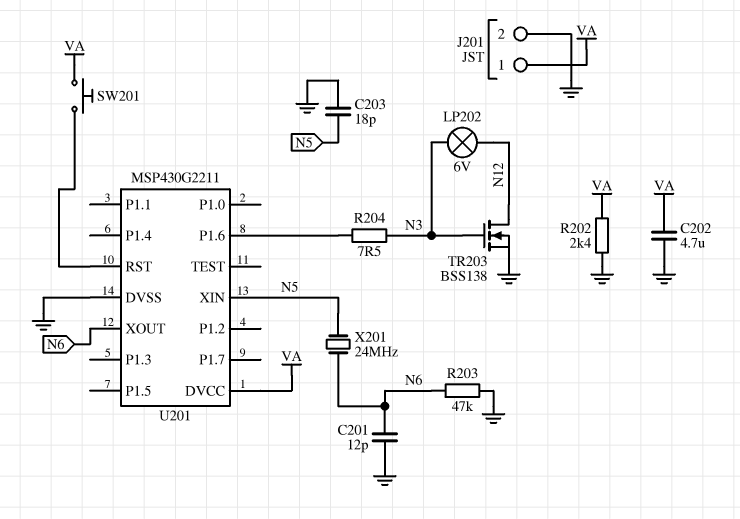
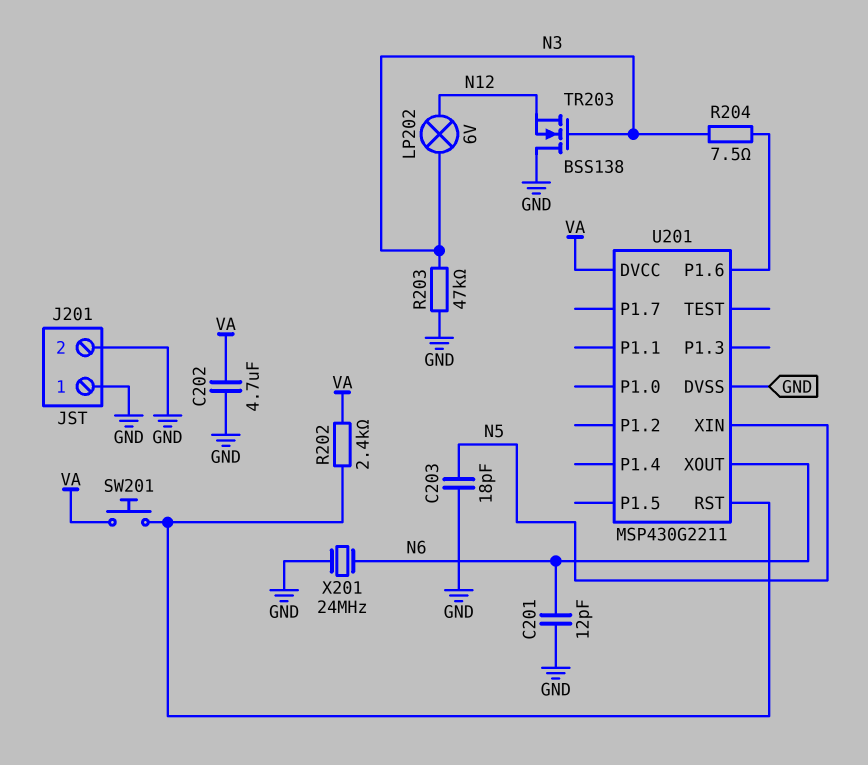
J201 pin 1: VA -> GND
R202: 2.4k (GND, VA) -> 2.4k (U201/RST, VA)
R203: 47k (GND, N6) -> 47k (GND, N3)
TR203: NMOS BSS138 (G N3, D N12, S GND) -> NMOS BSS138 (G N3, D GND, S N12)
X201: 24MHz (N5, N6) -> 24MHz (GND, N6)

